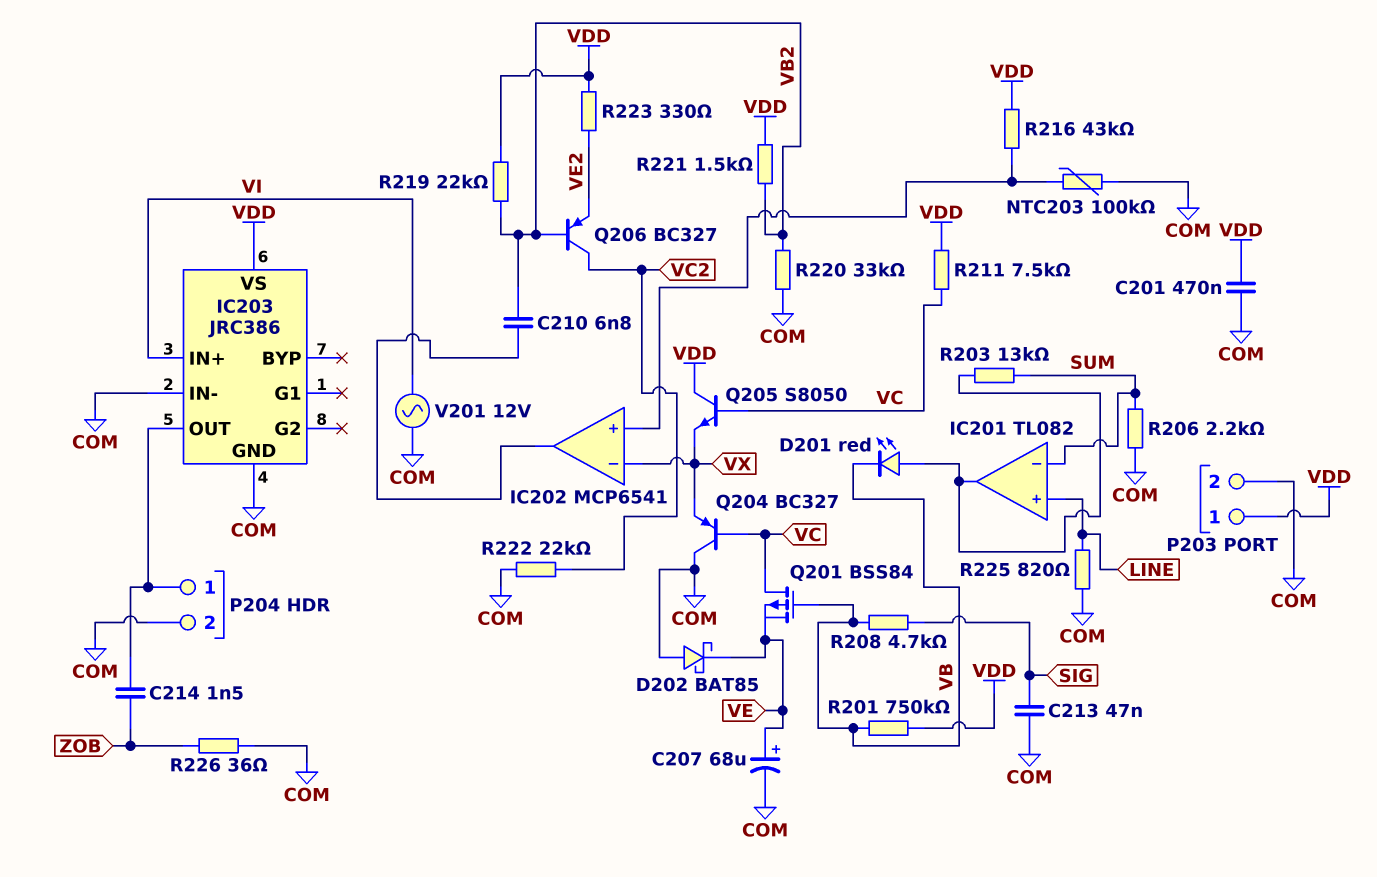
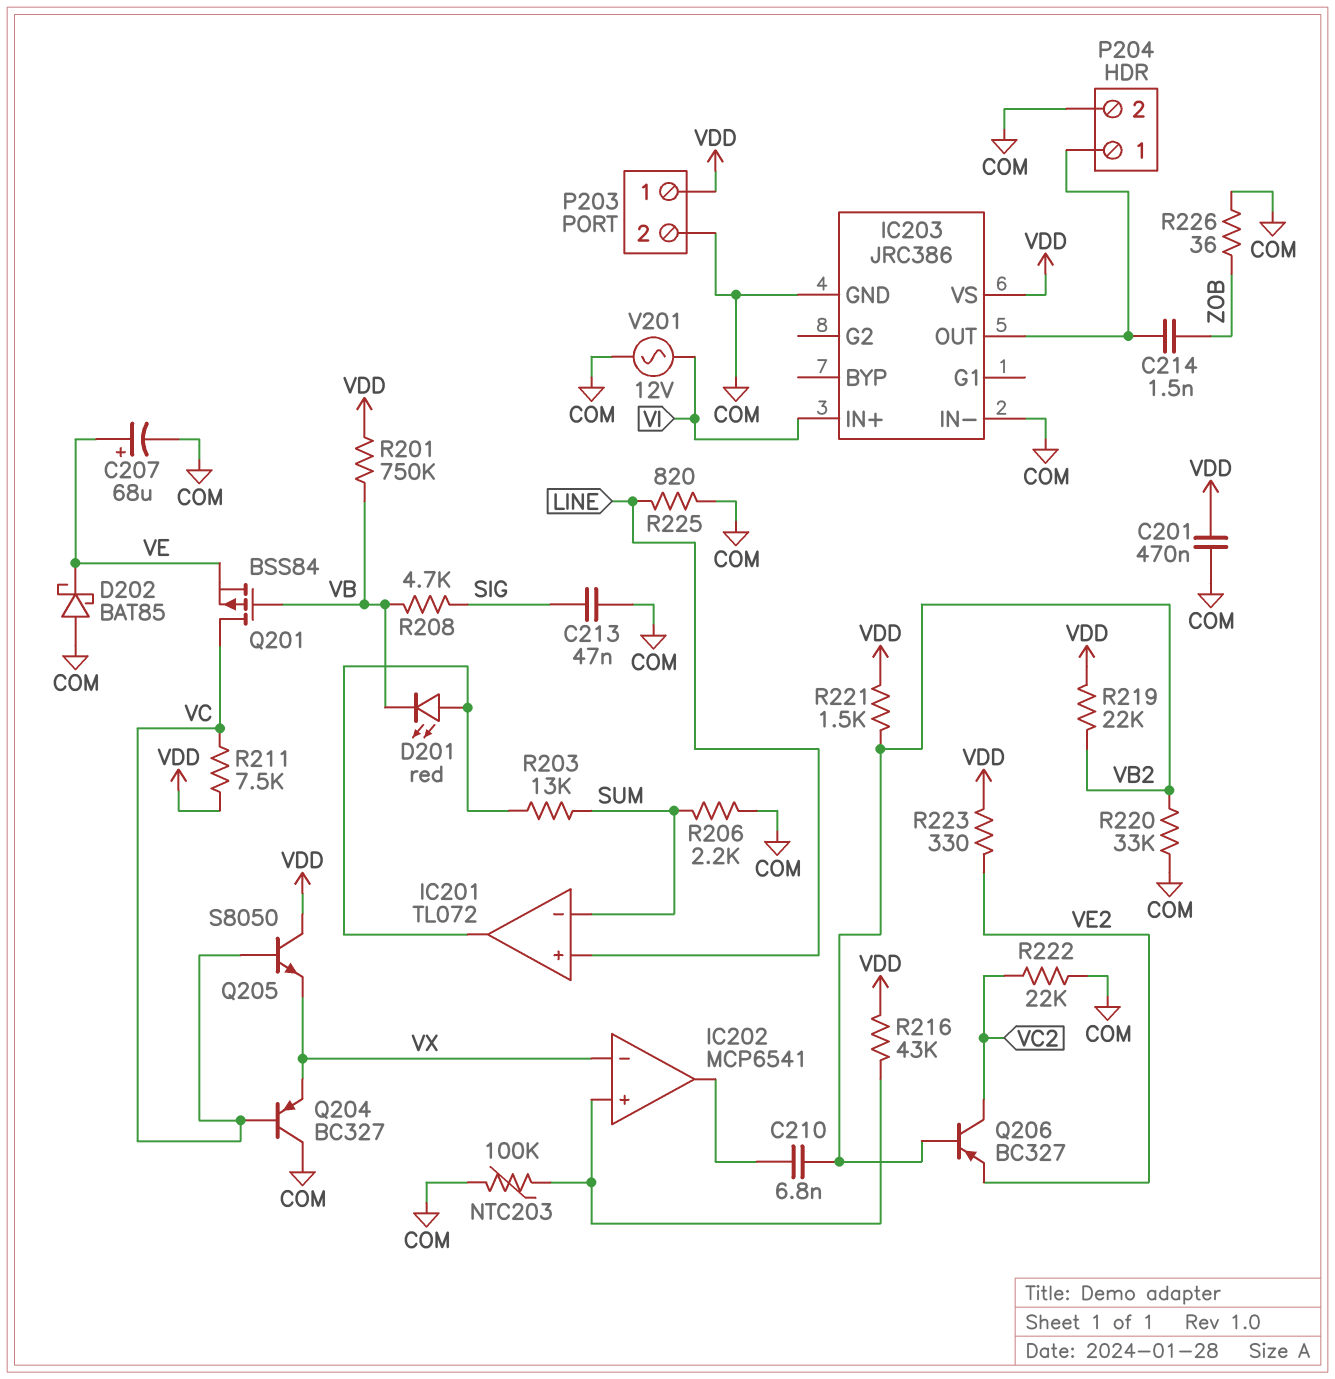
IC201: TL082 -> TL072

